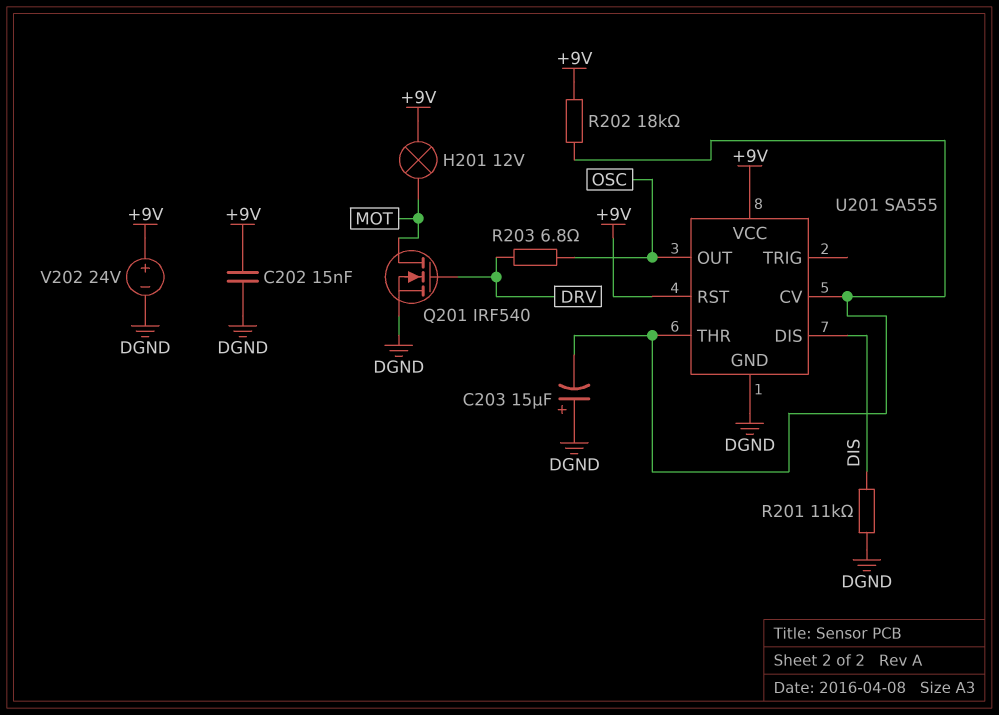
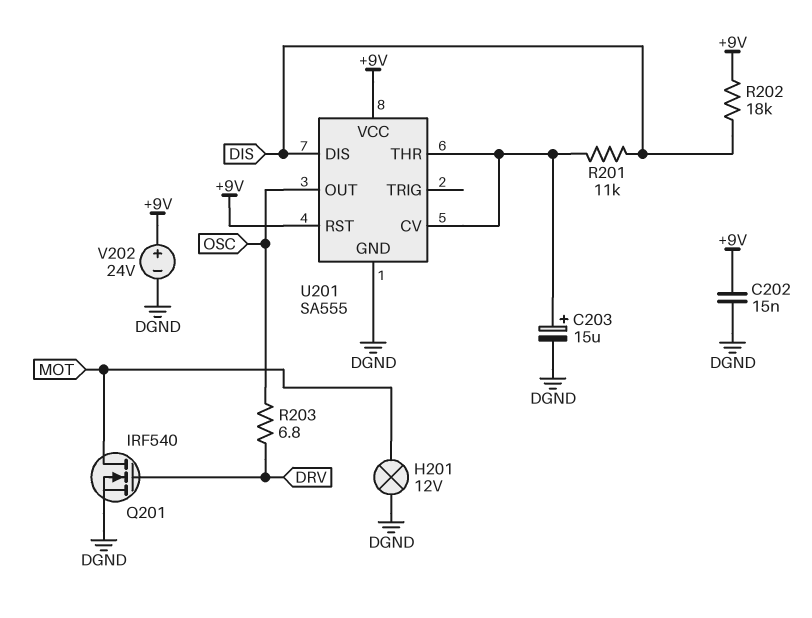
C203: 15uF (plus DGND, minus U201/CV) -> 15uF (plus U201/CV, minus DGND)
H201: lamp 12V (+9V, MOT) -> lamp 12V (DGND, MOT)
R201: 11k (DGND, DIS) -> 11k (DIS, U201/CV)
R202: 18k (+9V, U201/CV) -> 18k (+9V, DIS)

